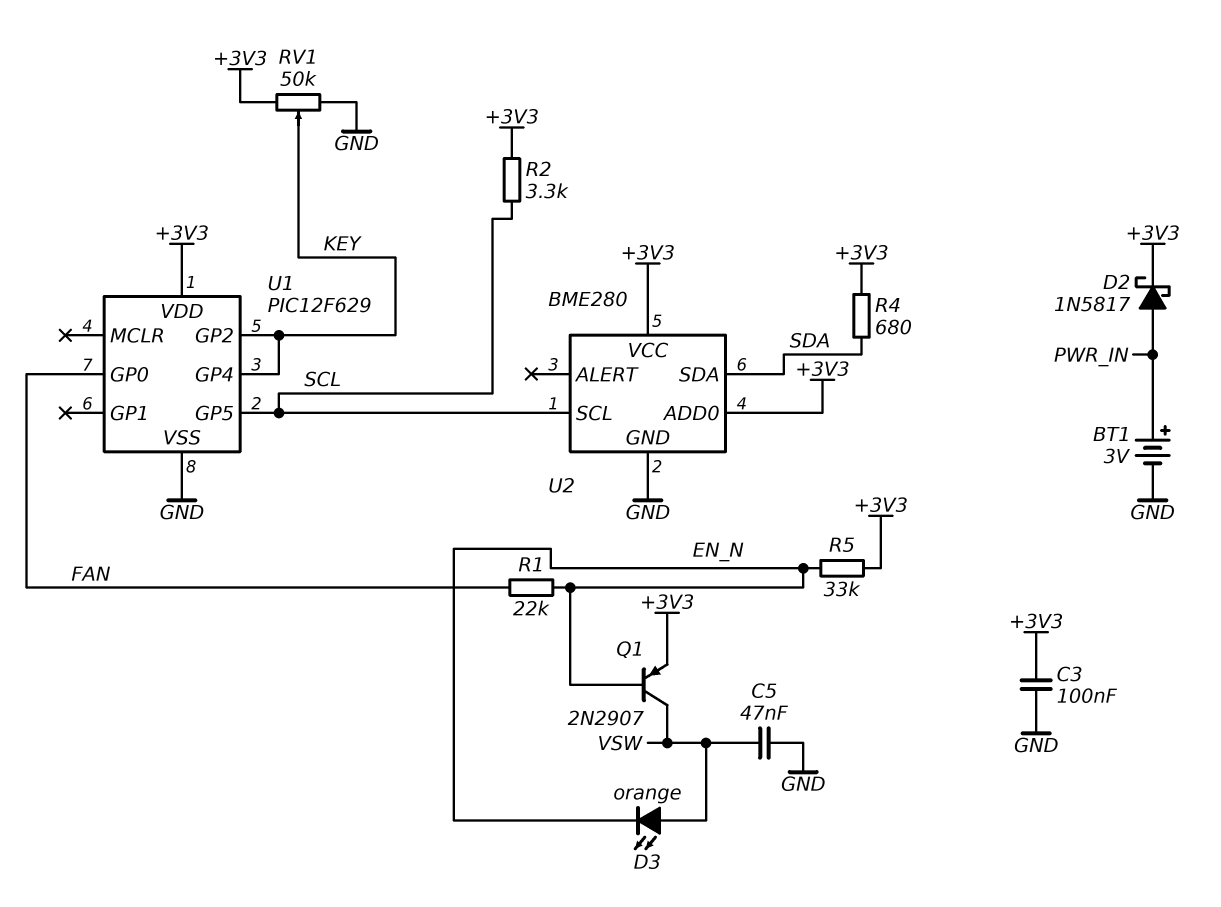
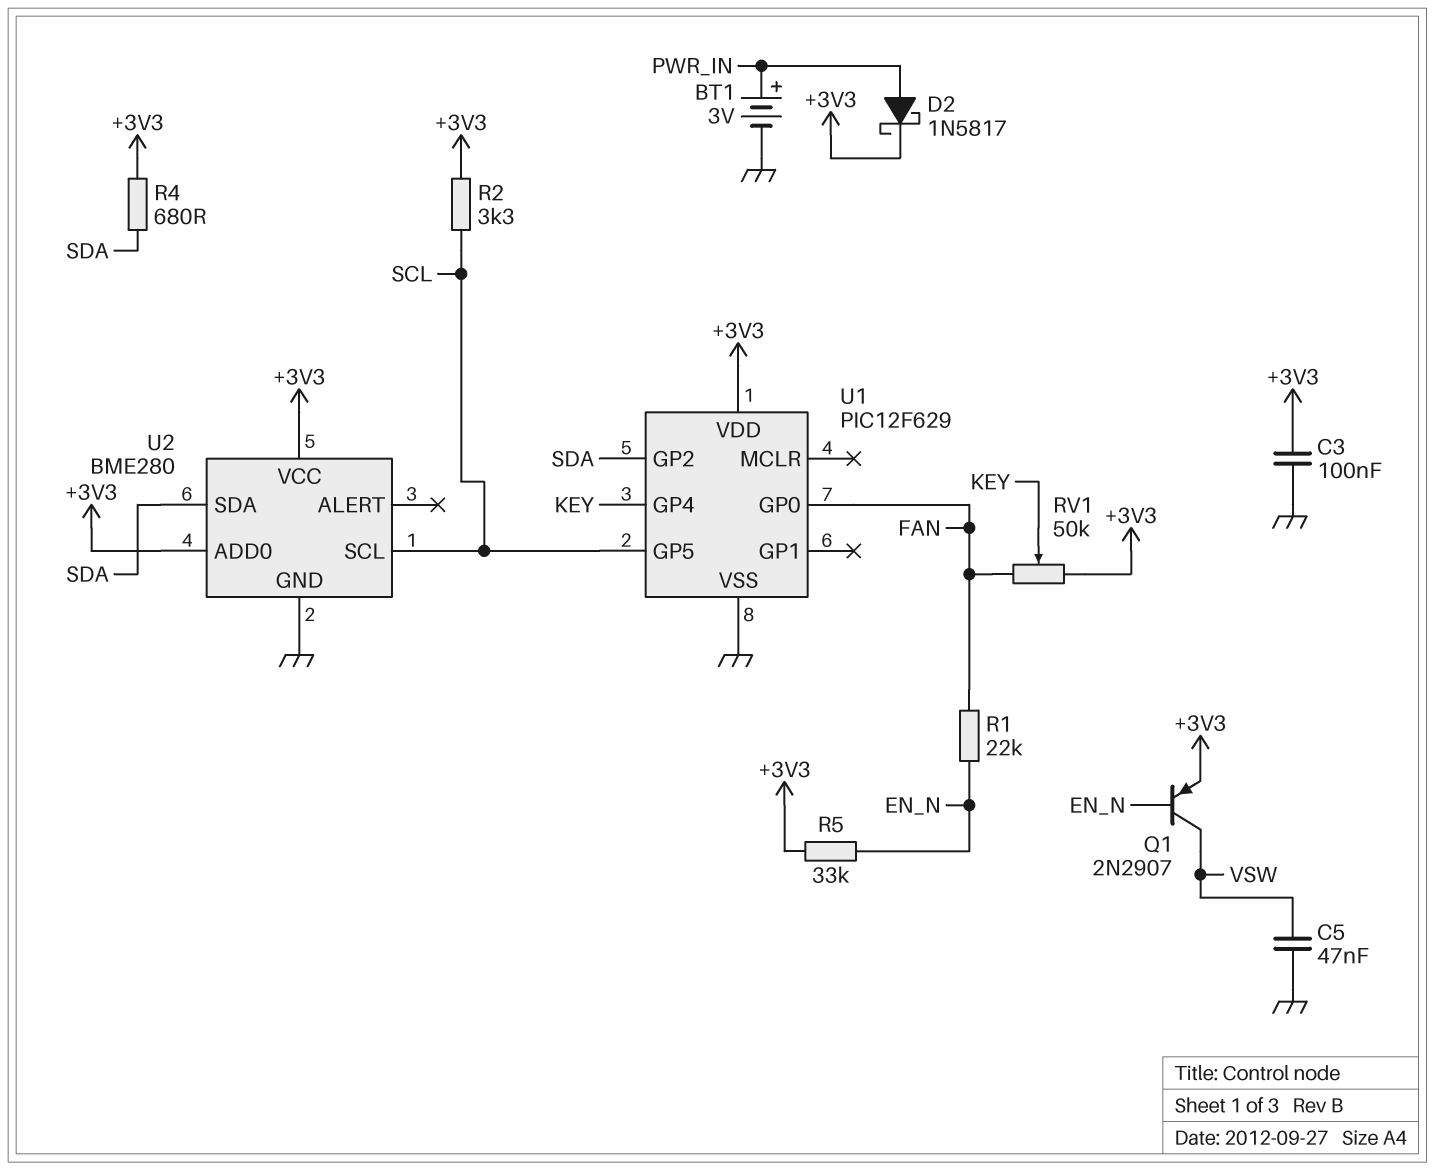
D3: LED orange (A VSW, K EN_N) -> none
RV1: 50k (+3V3, GND, wiper KEY) -> 50k (+3V3, FAN, wiper KEY)
U1 pin GP2: KEY -> SDA

